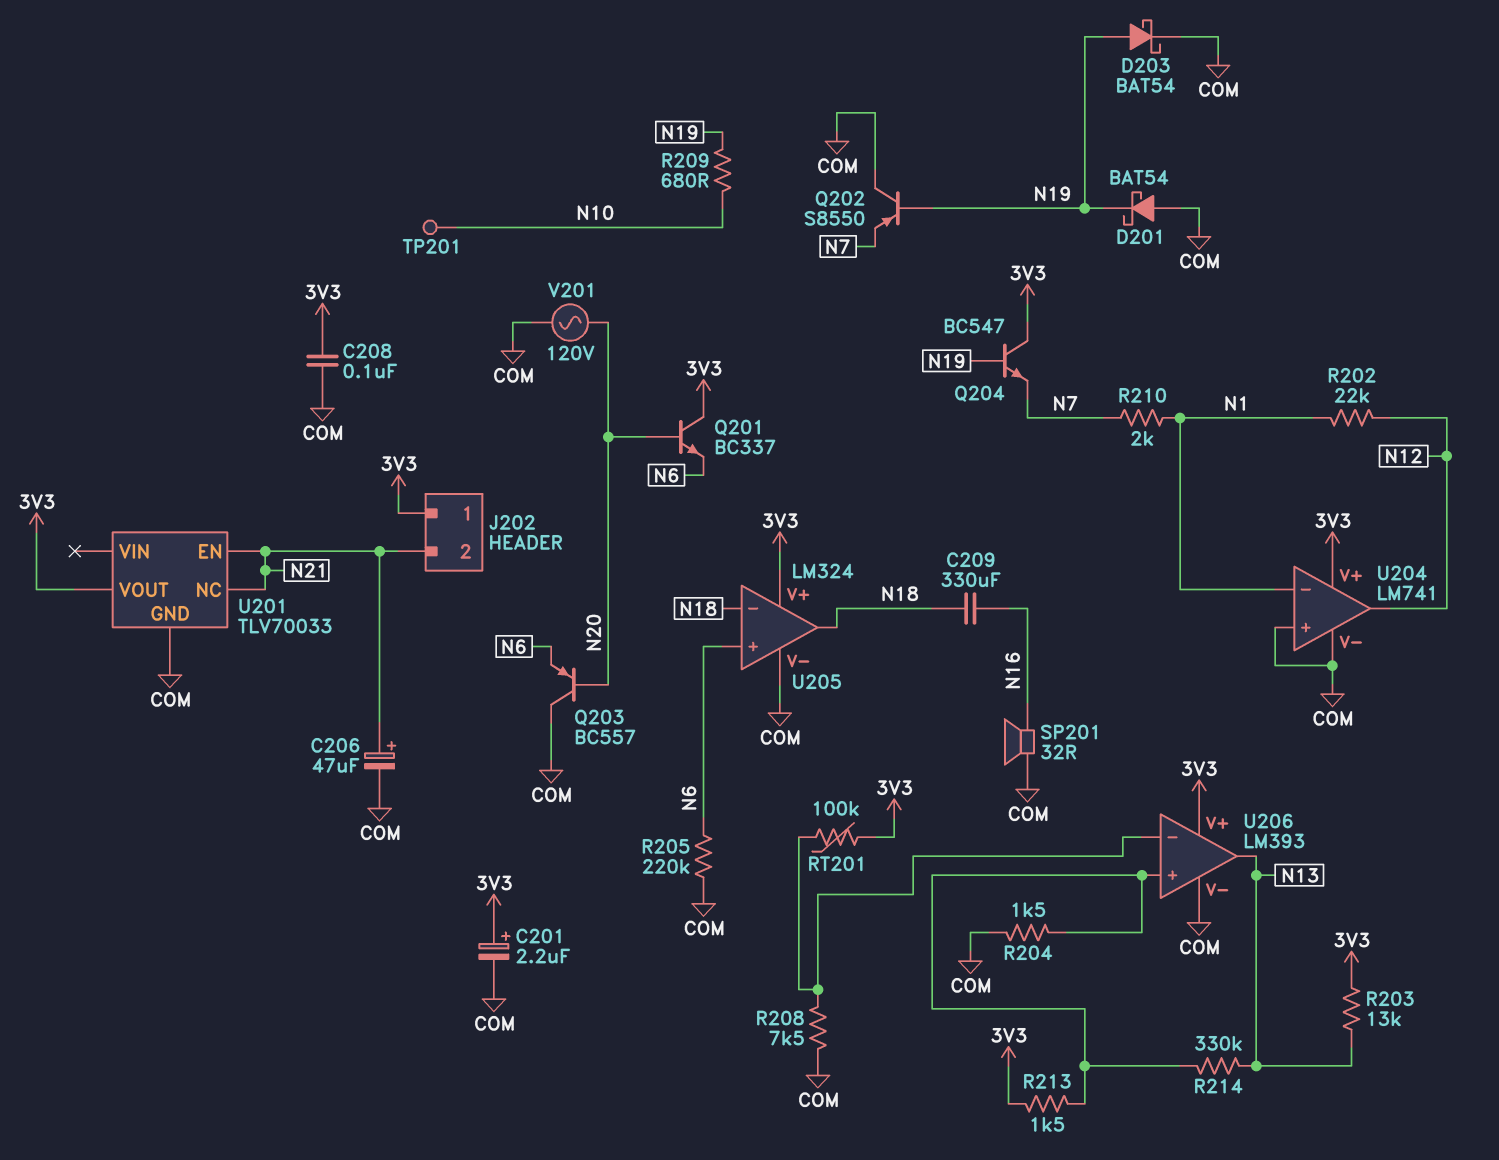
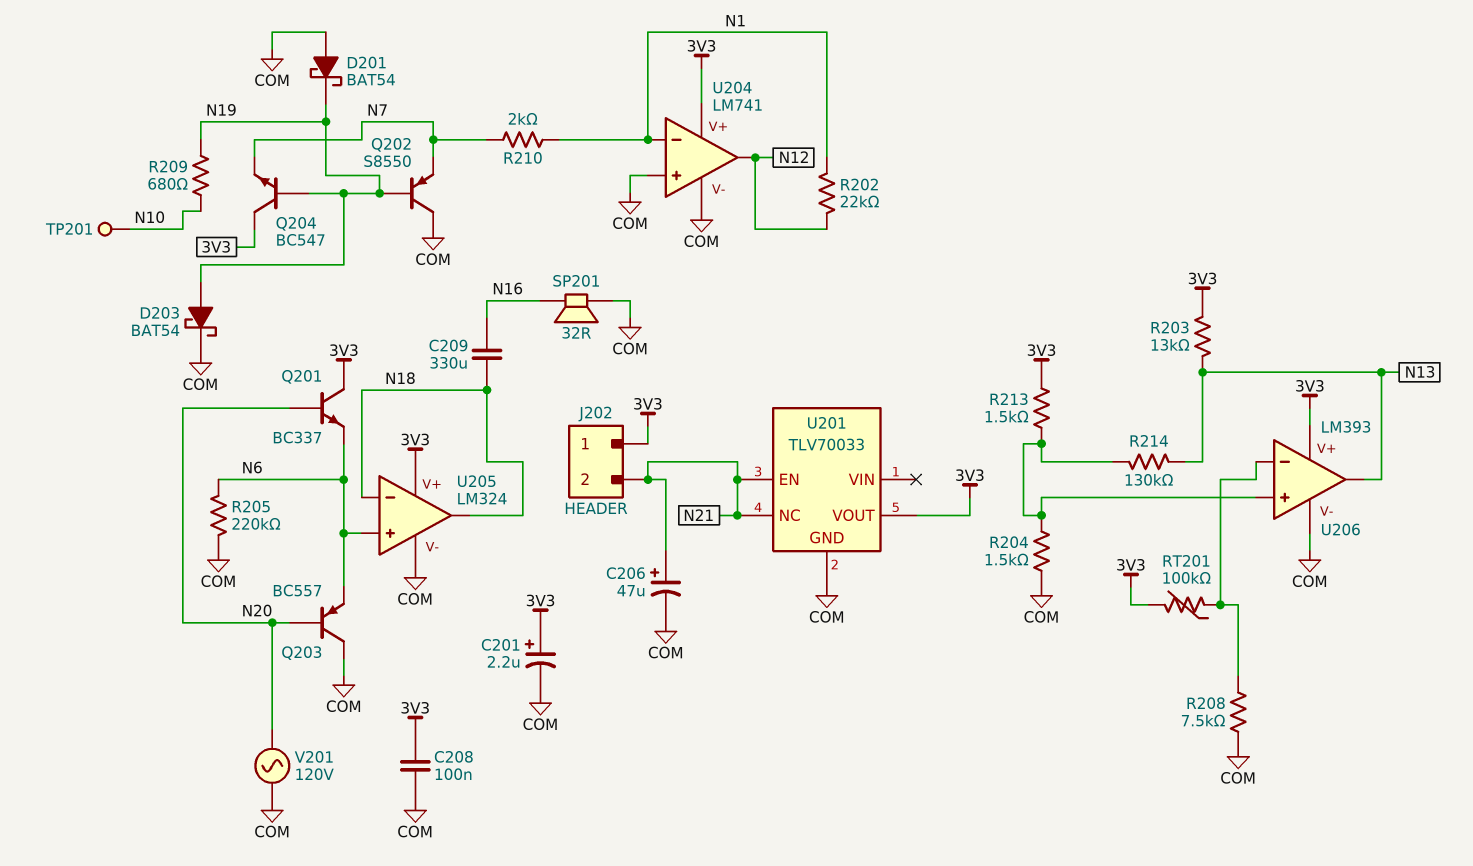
R214: 330k (N13, U206/in+) -> 130k (N13, U206/in+)

